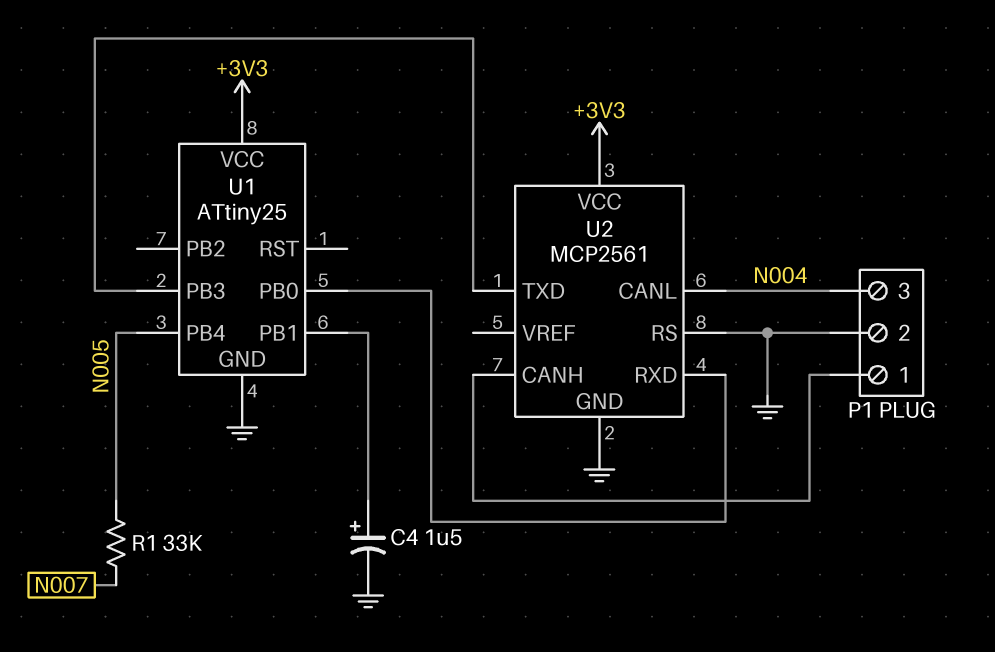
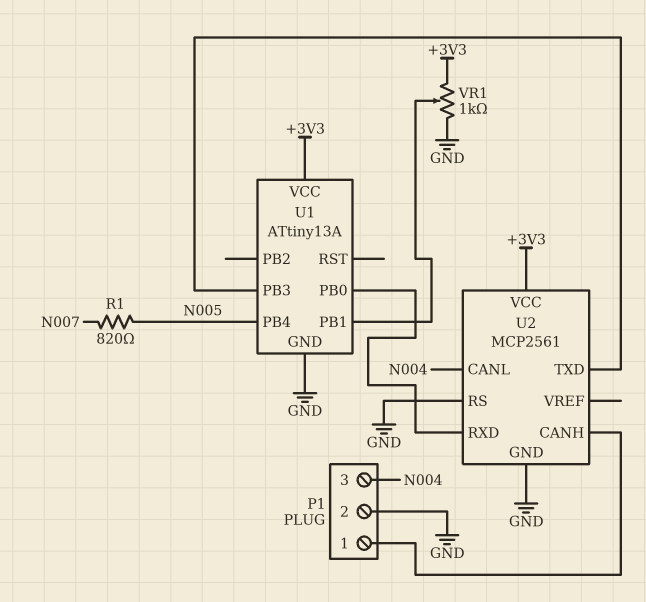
C4: 1.5uF (plus U1/PB1, minus GND) -> none
R1: 33k (N005, N007) -> 820 (N005, N007)
U1: ATtiny25 -> ATtiny13A
VR1: none -> 1k (+3V3, GND, wiper U1/PB1)

